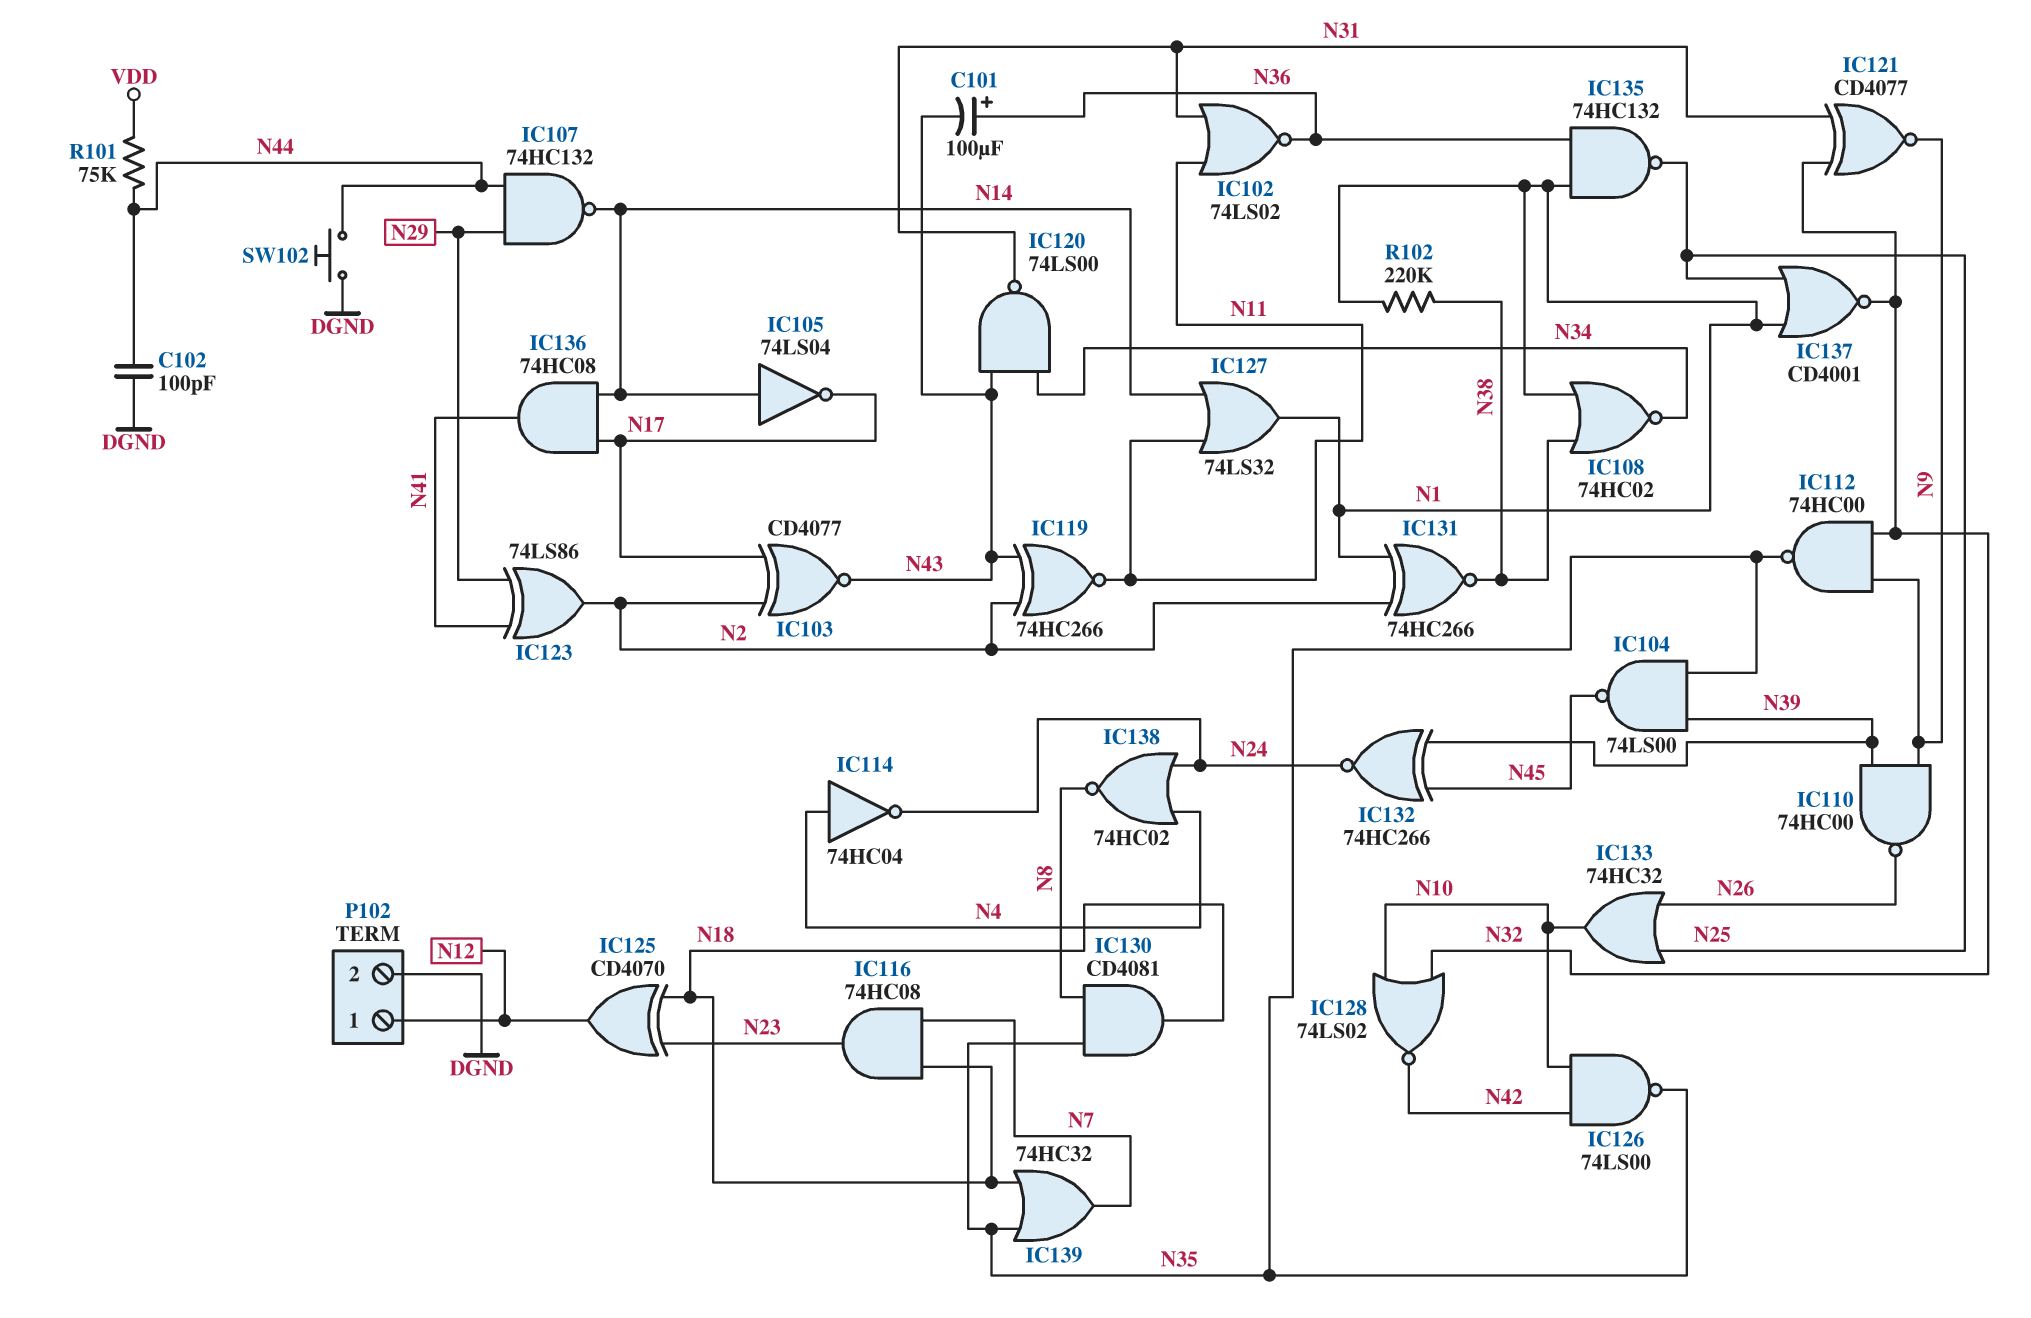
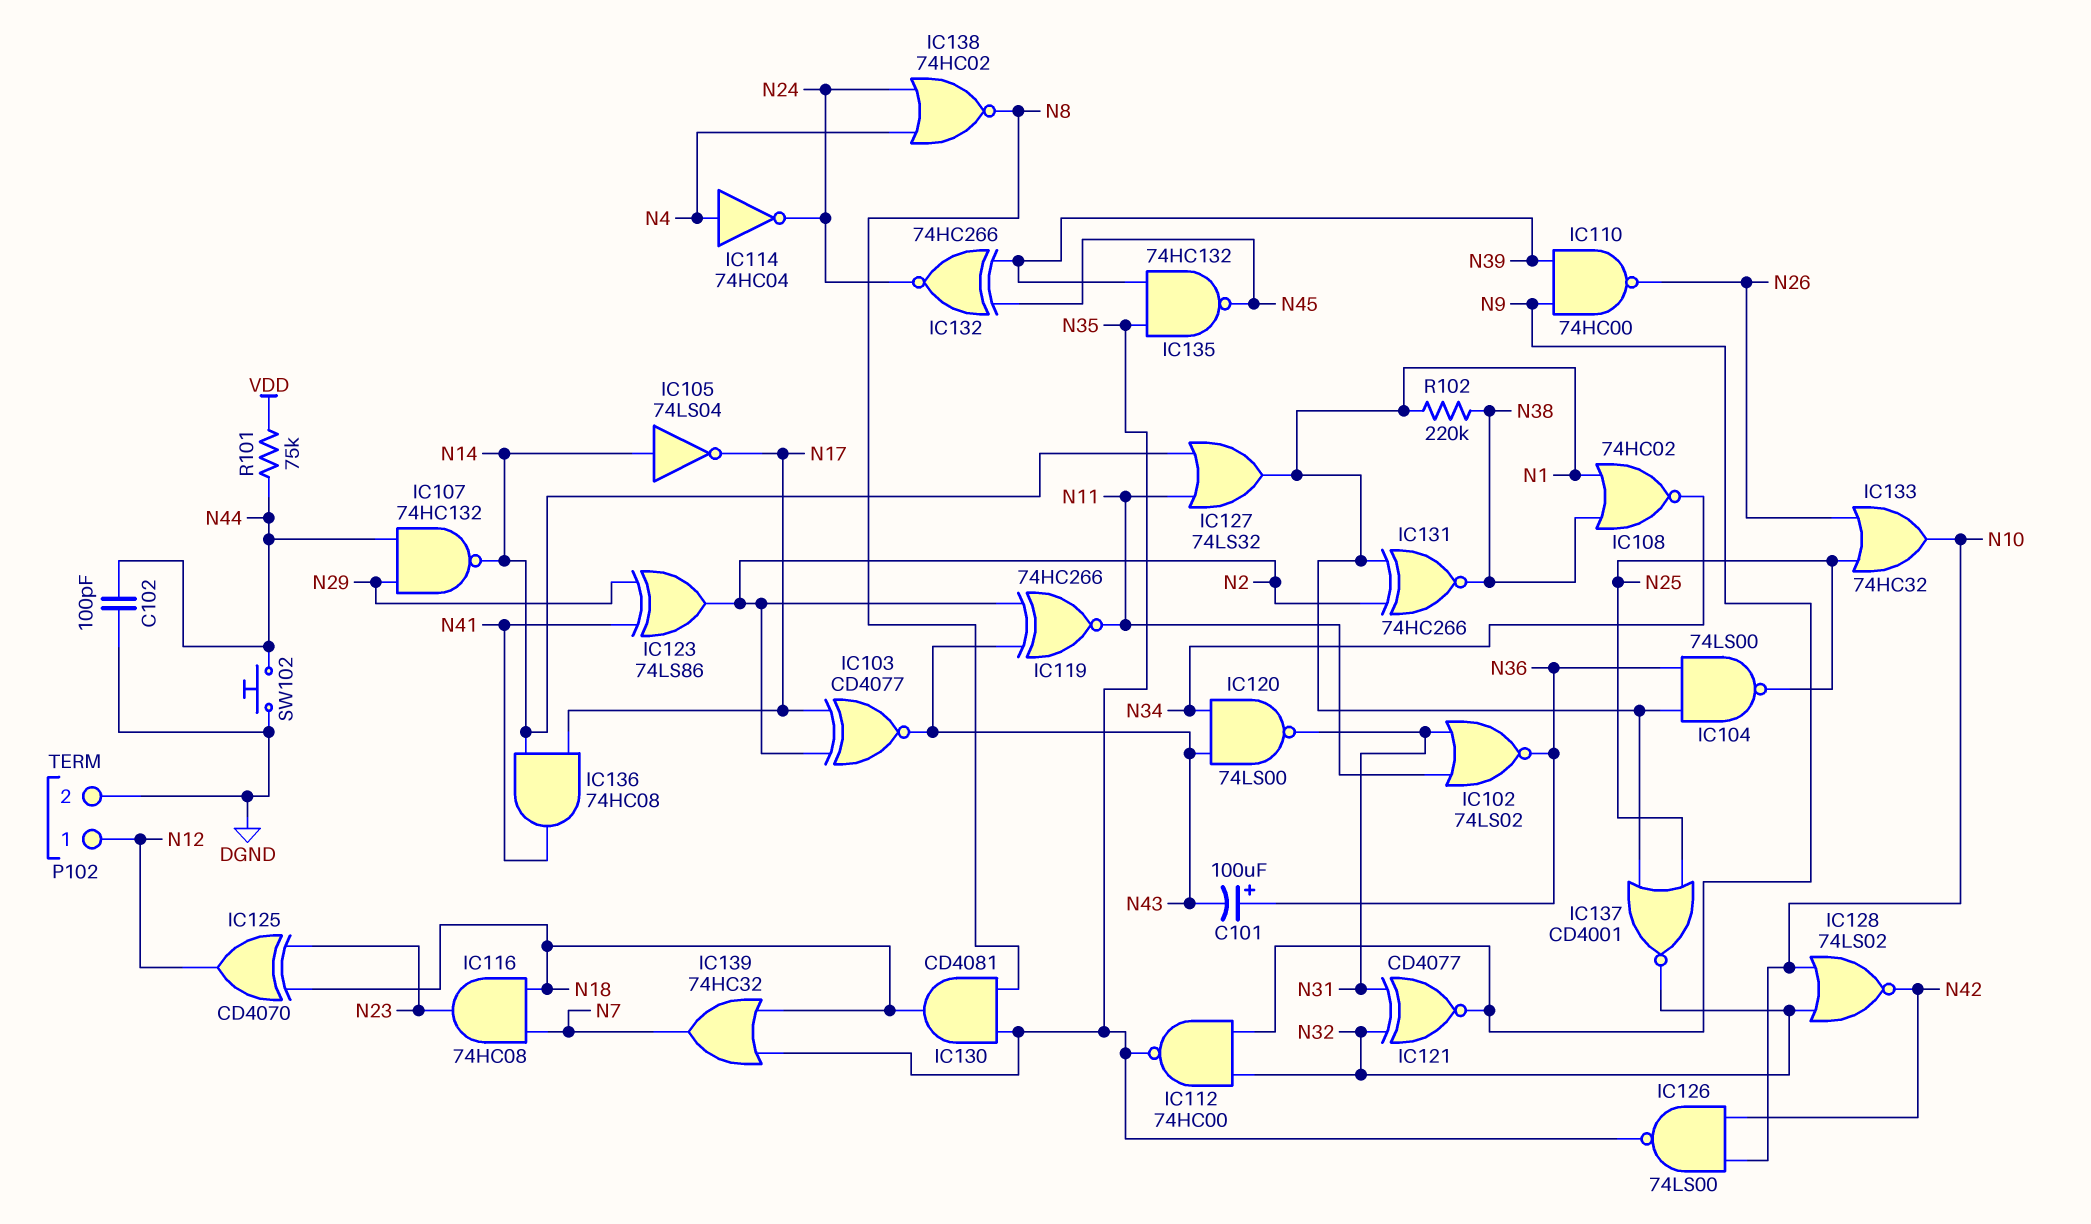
IC104: NAND 74LS00 (in N35, in N39, out N45) -> NAND 74LS00 (in N1, in N36, out N25)
IC135: NAND 74HC132 (in N1, in N36, out N25) -> NAND 74HC132 (in N35, in N39, out N45)

